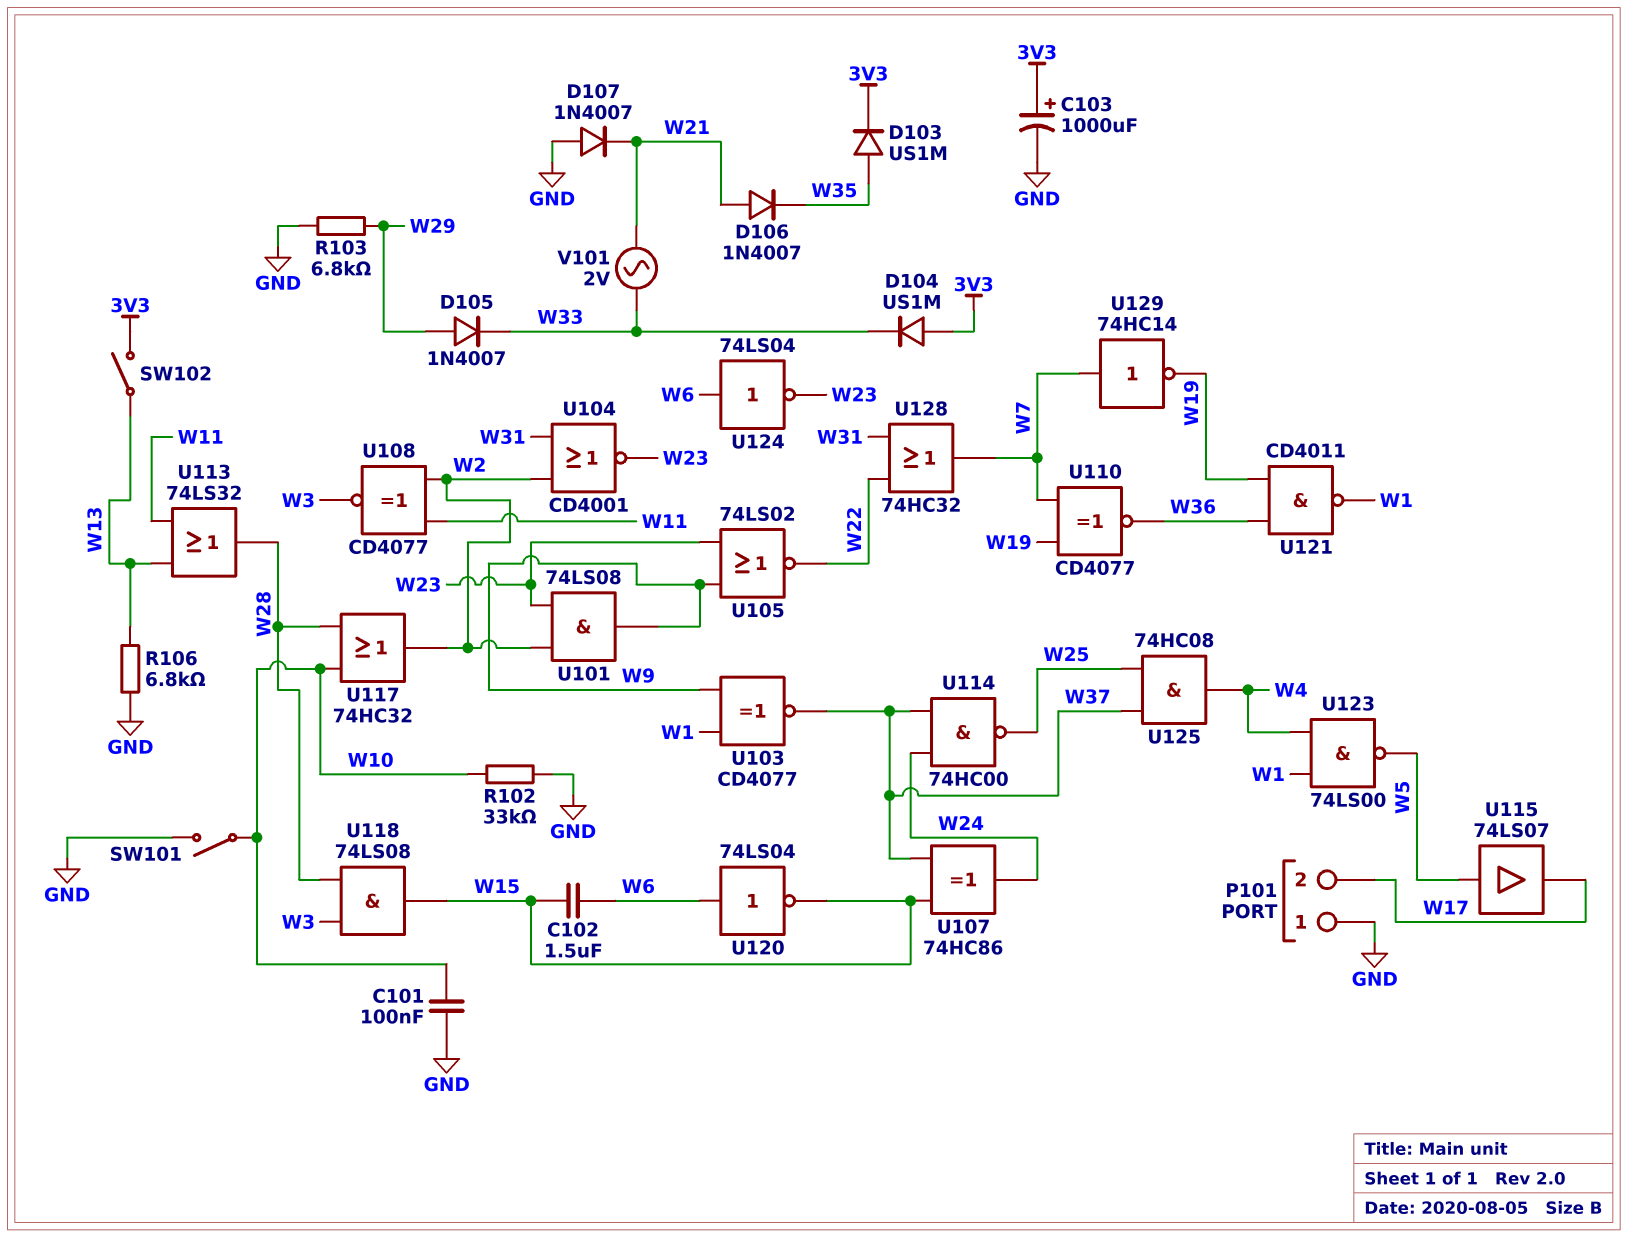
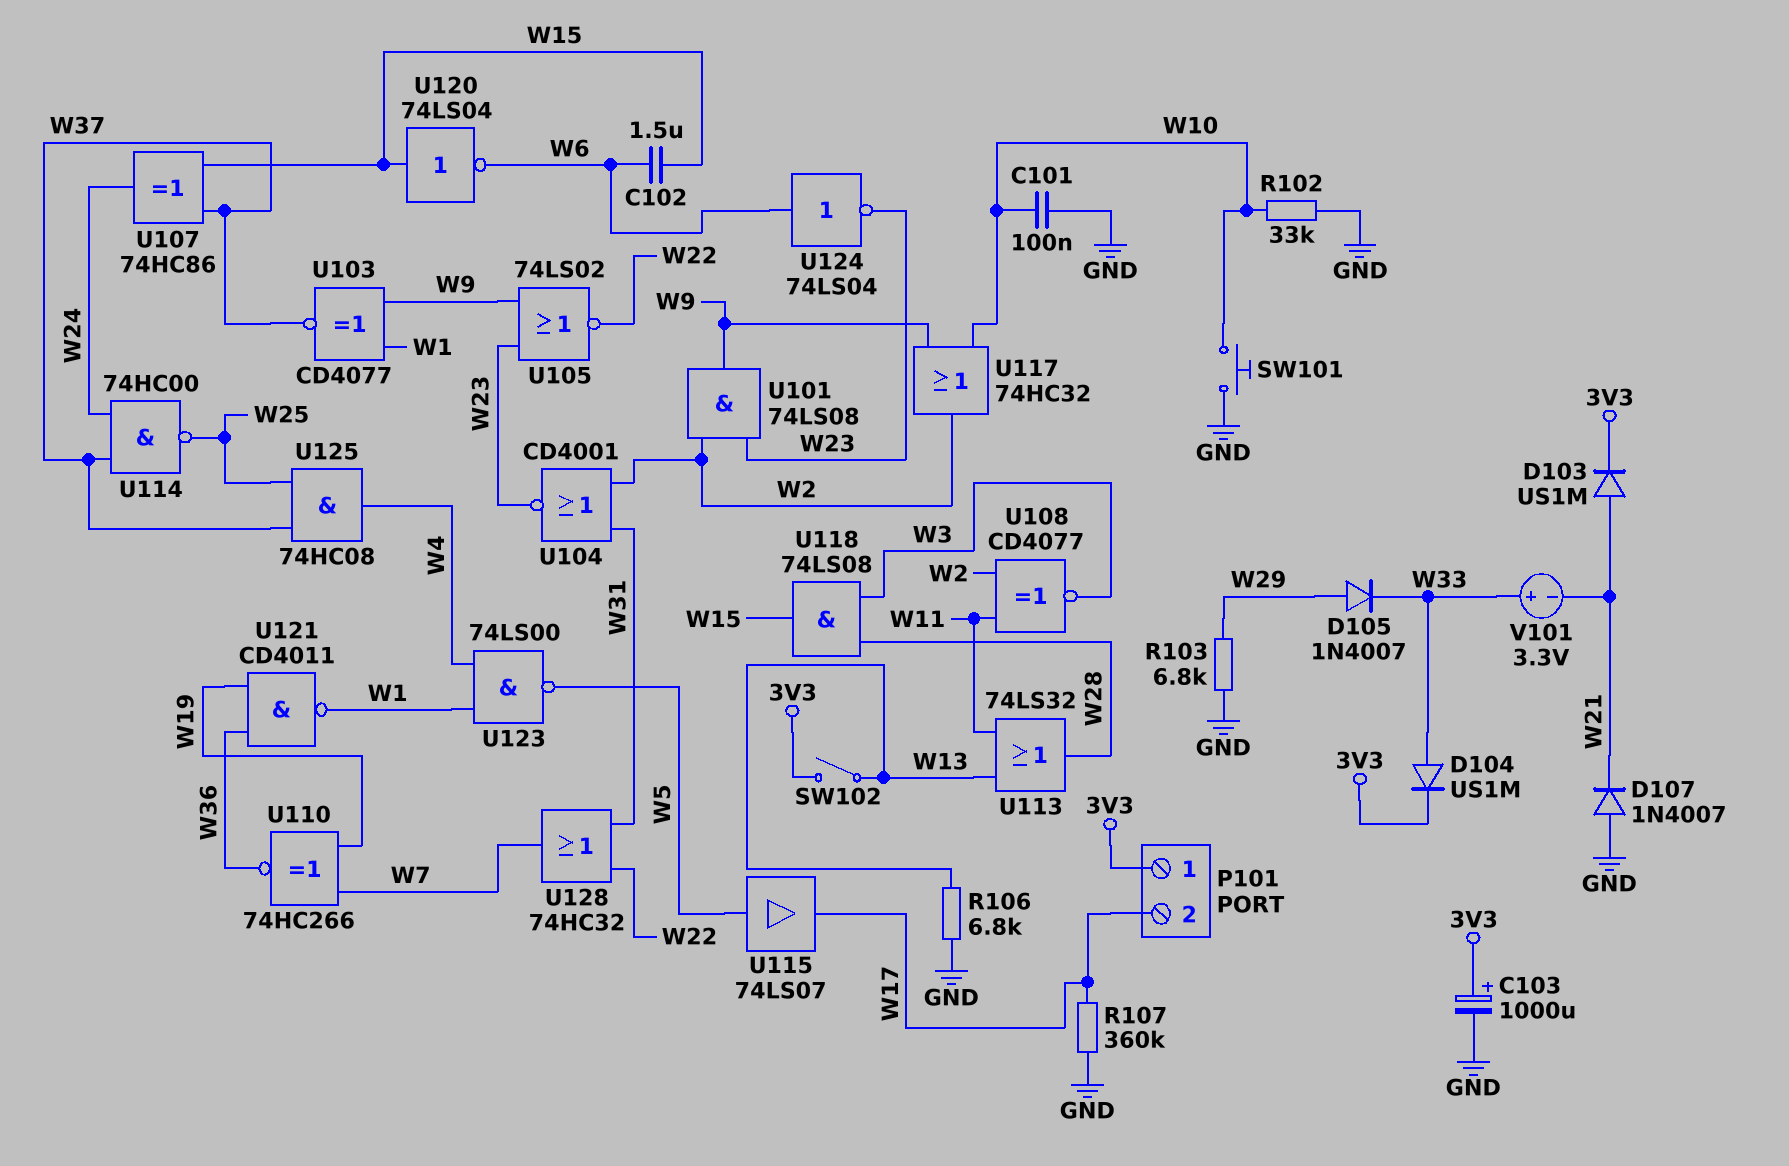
D103: diode US1M (A W35, K 3V3) -> diode US1M (A W21, K 3V3)
D104: diode US1M (A 3V3, K W33) -> diode US1M (A W33, K 3V3)
D106: diode 1N4007 (A W21, K W35) -> none
P101 pin 1: GND -> 3V3
R107: none -> 360k (GND, W17)
SW101: switch (GND, W10) -> button (GND, W10)
U110: XNOR CD4077 (in W7, in W19, out W36) -> XNOR 74HC266 (in W7, in W19, out W36)
U117: OR 74HC32 (in W10, in W28, out W2) -> OR 74HC32 (in W9, in W10, out W2)
U120: NOT 74LS04 (in W6, out W15) -> NOT 74LS04 (in W15, out W6)
U129: NOT 74HC14 (in W7, out W19) -> none
V101: AC 2V (W21, W33) -> 3.3V (plus W33, minus W21)

